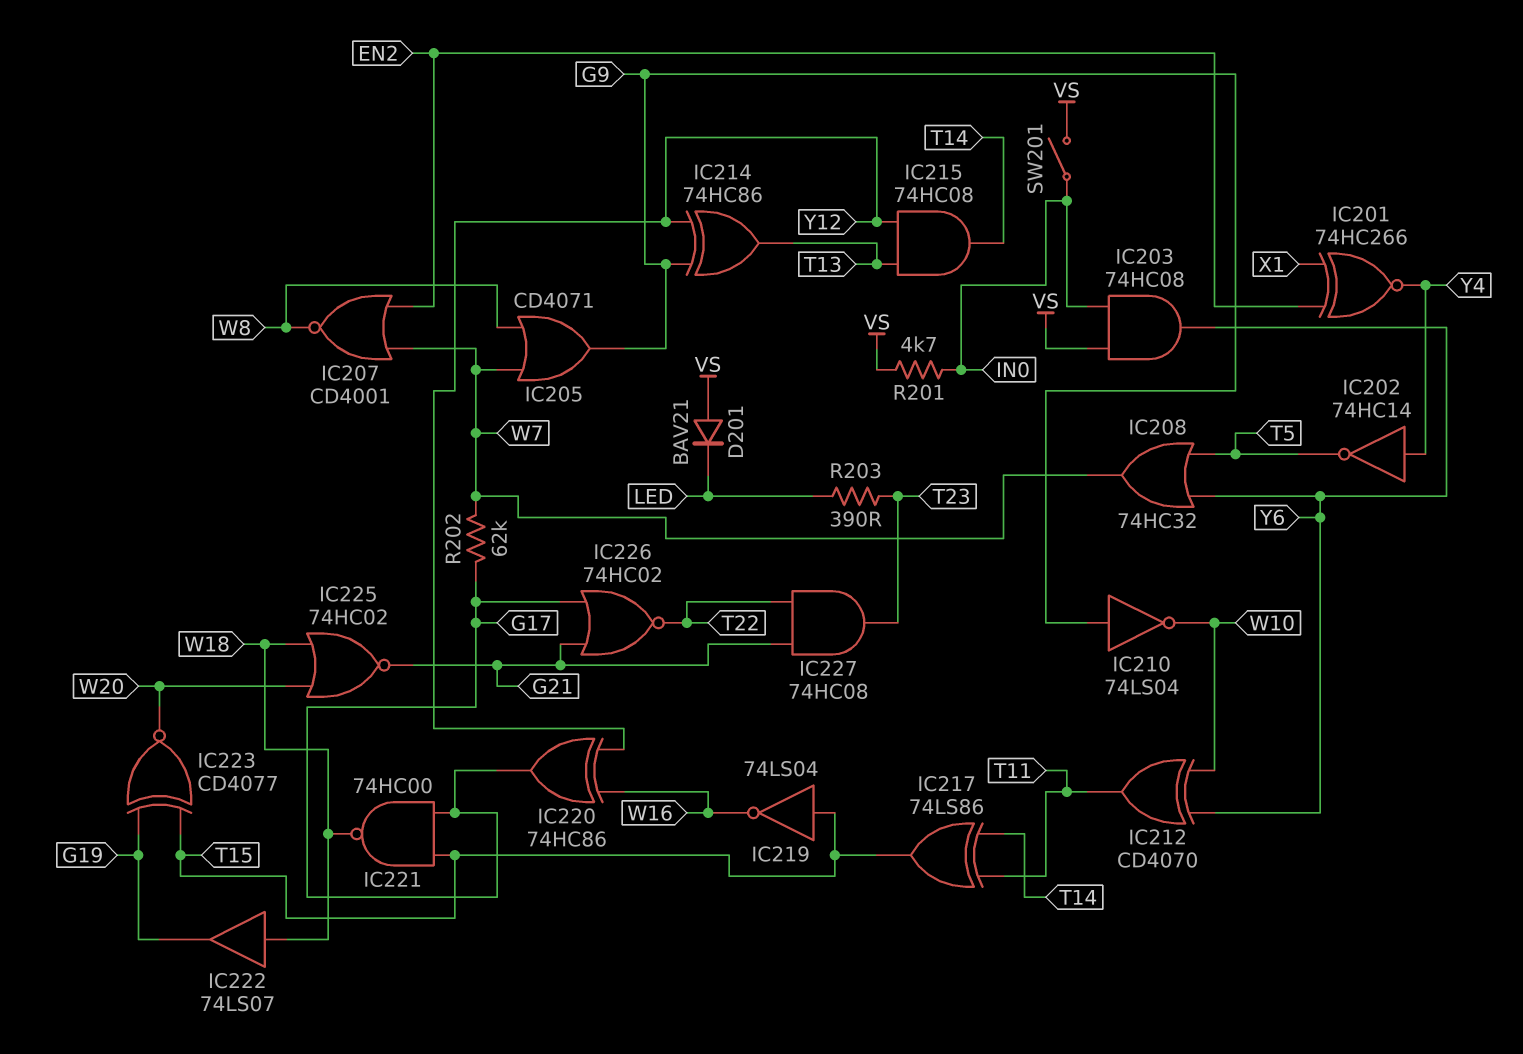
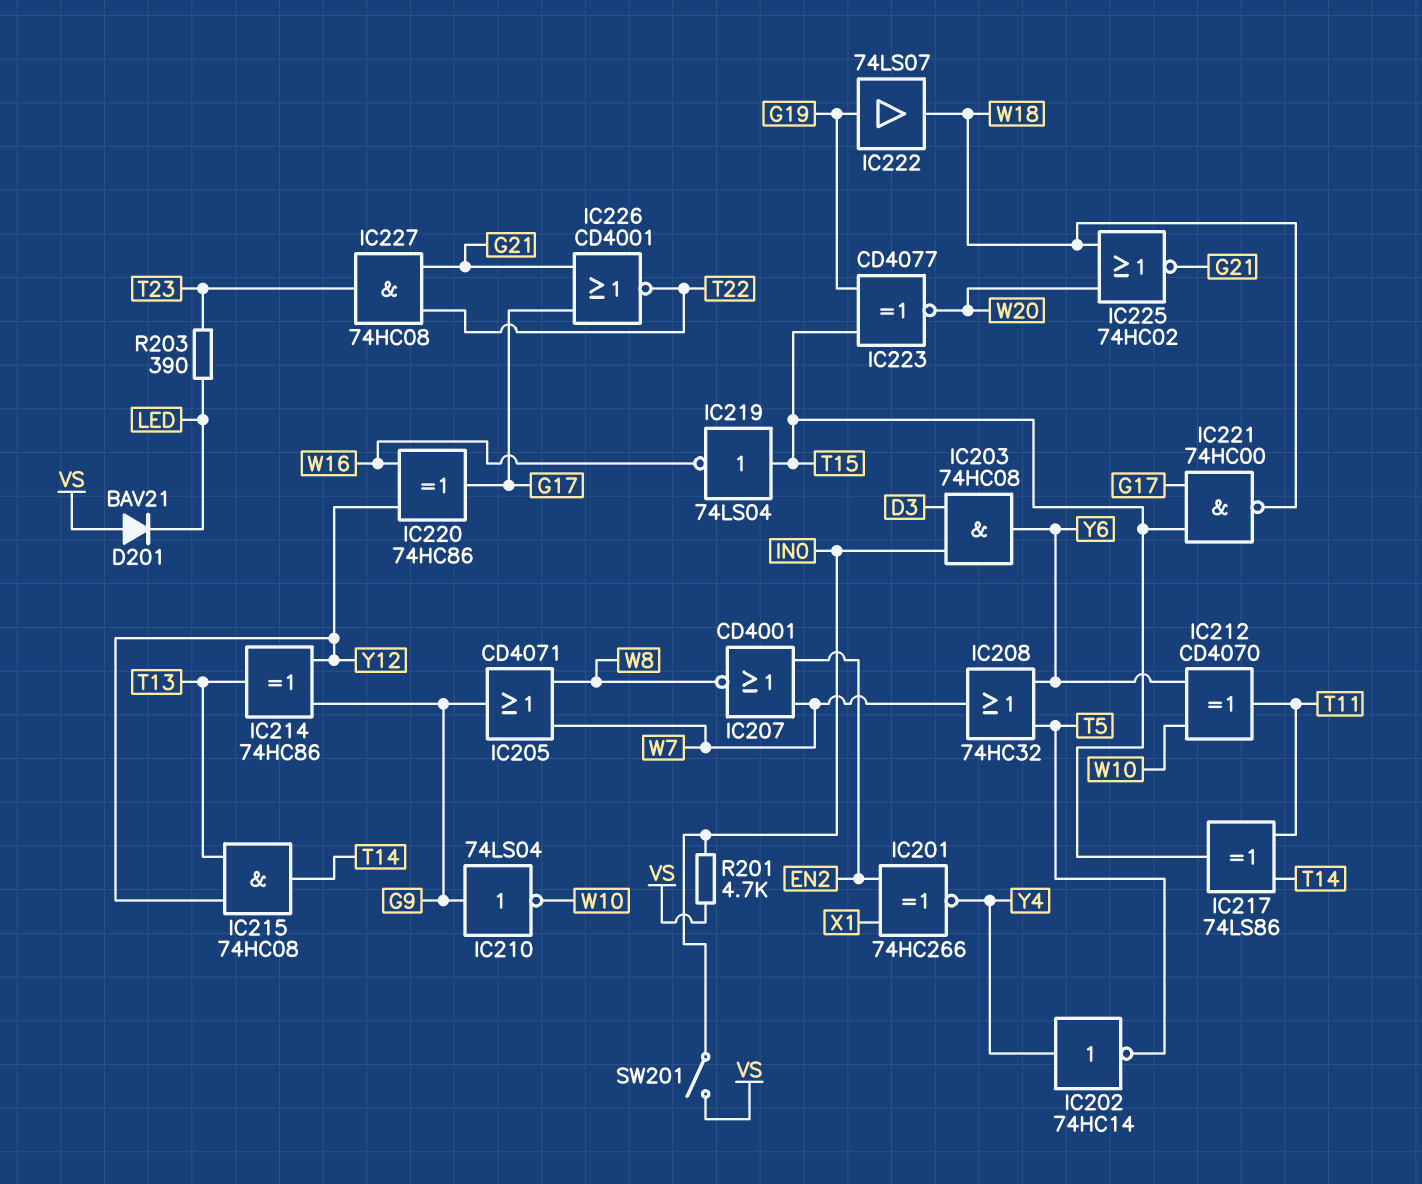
IC203: AND 74HC08 (in IN0, in VS, out Y6) -> AND 74HC08 (in D3, in IN0, out Y6)
IC222: buffer 74LS07 (in W18, out G19) -> buffer 74LS07 (in G19, out W18)
IC226: NOR 74HC02 (in G17, in G21, out T22) -> NOR CD4001 (in G17, in G21, out T22)
R202: 62k (G17, W7) -> none

